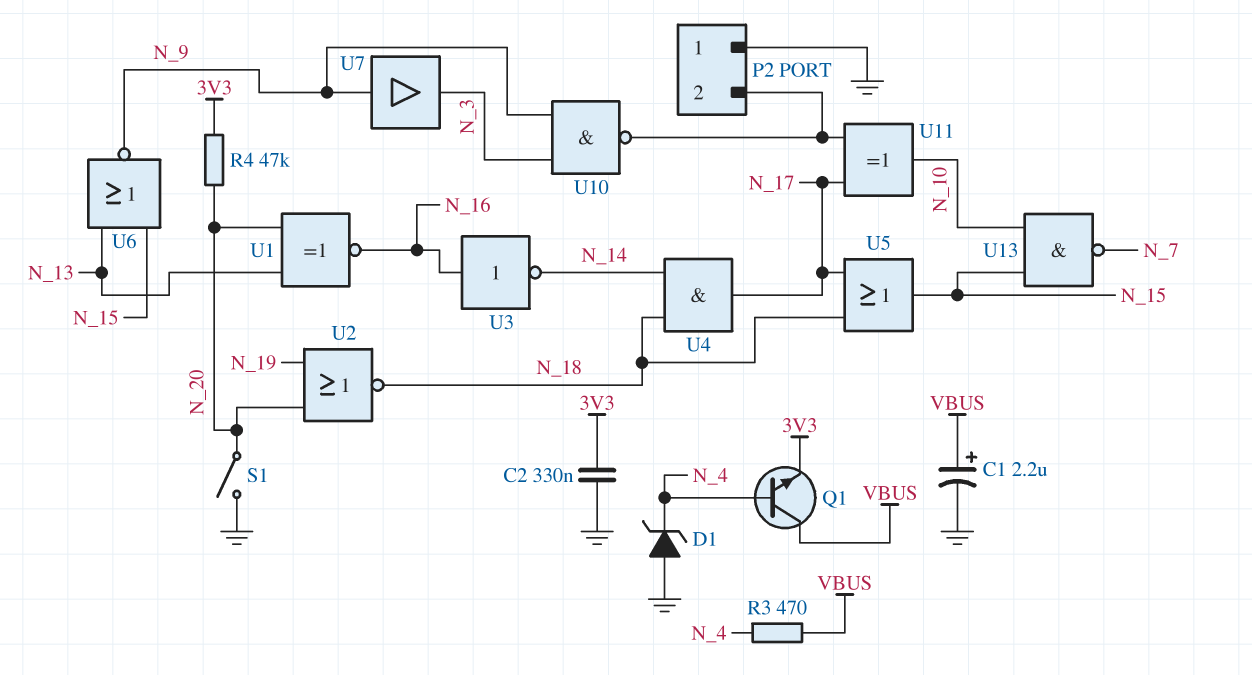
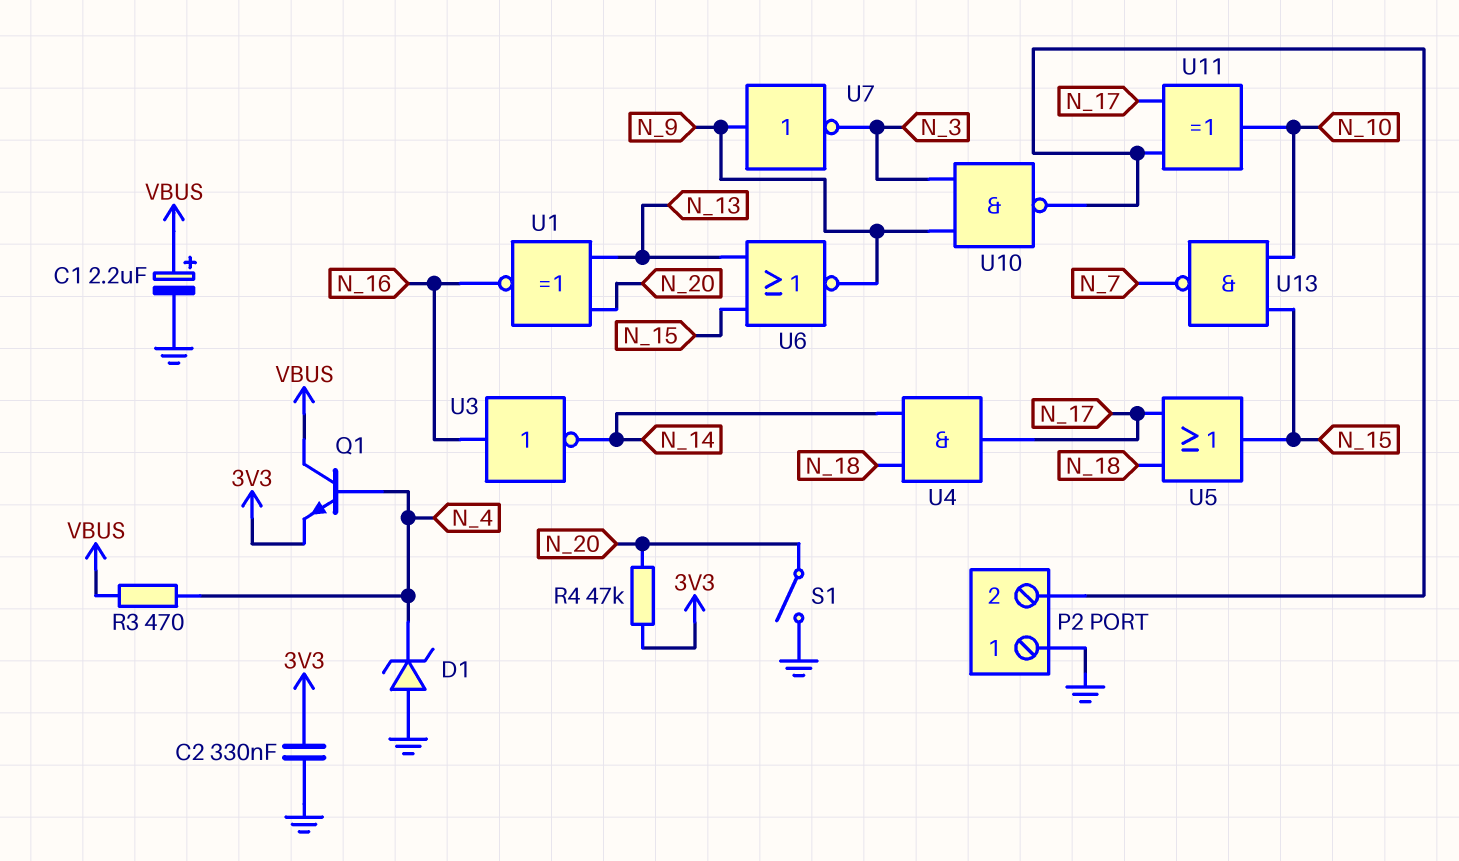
U2: NOR (in N_19, in N_20, out N_18) -> none
U7: buffer (in N_9, out N_3) -> NOT (in N_9, out N_3)

